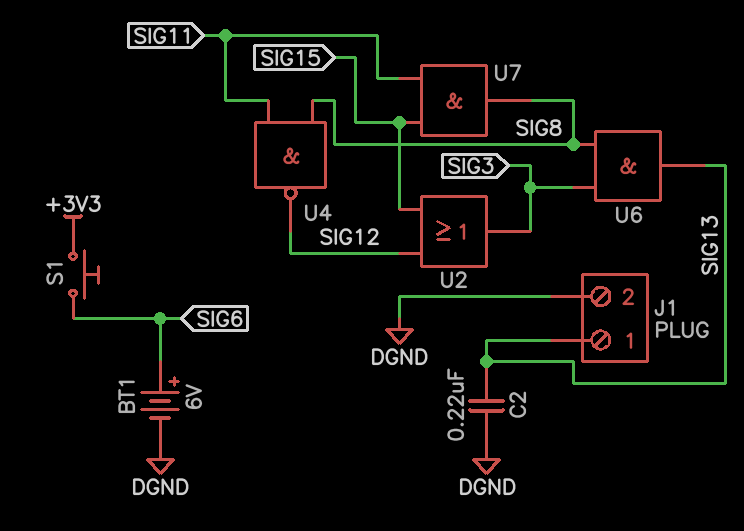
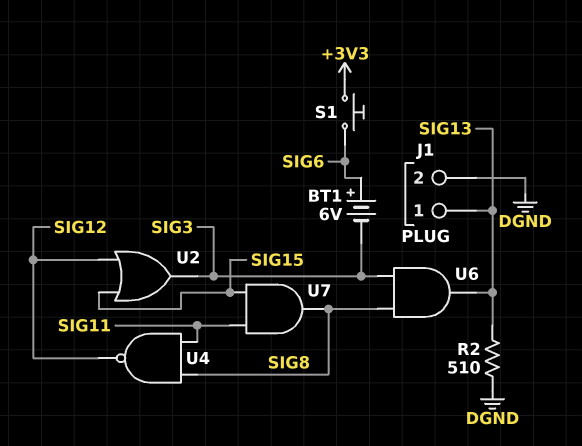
BT1: 6V (plus SIG6, minus DGND) -> 6V (plus SIG6, minus SIG3)
C2: 220nF (DGND, SIG13) -> none
R2: none -> 510 (DGND, SIG13)

